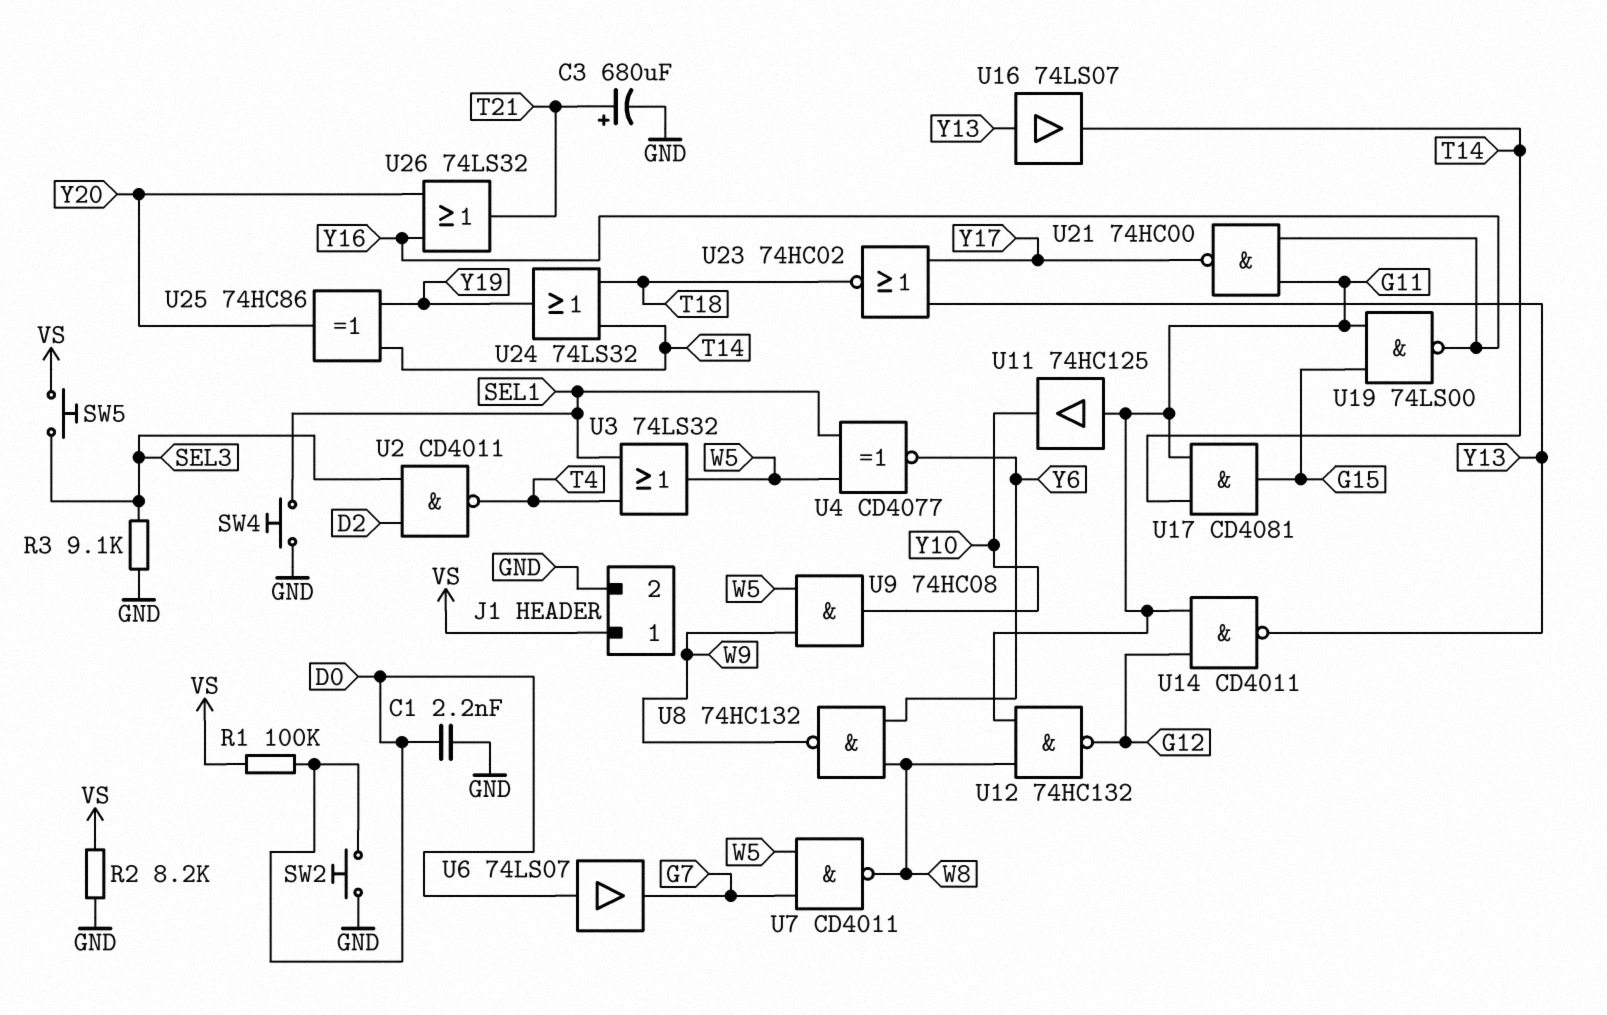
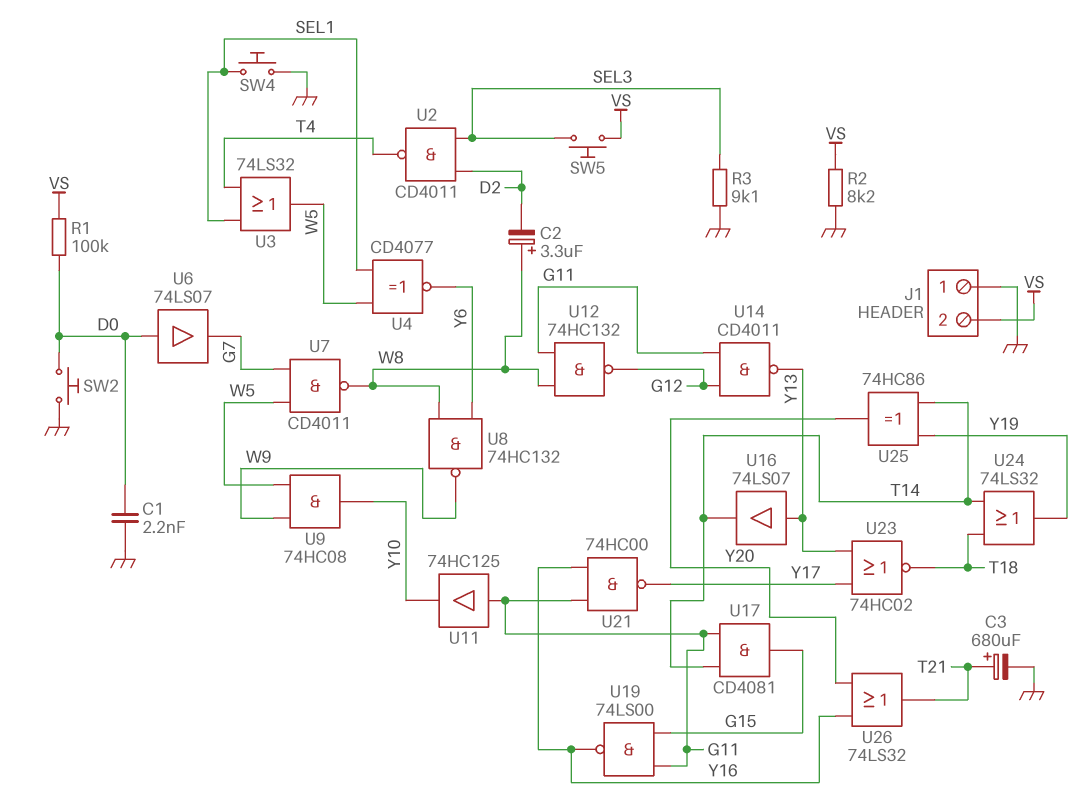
C2: none -> 3.3uF (plus W8, minus D2)
J1 pin 1: VS -> GND
J1 pin 2: GND -> VS

